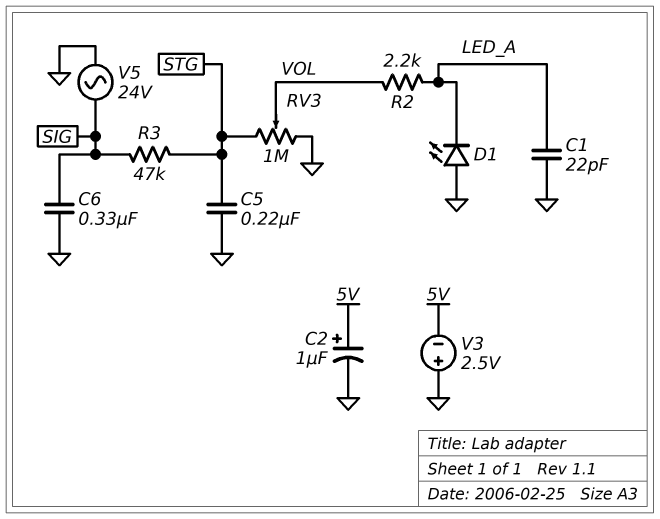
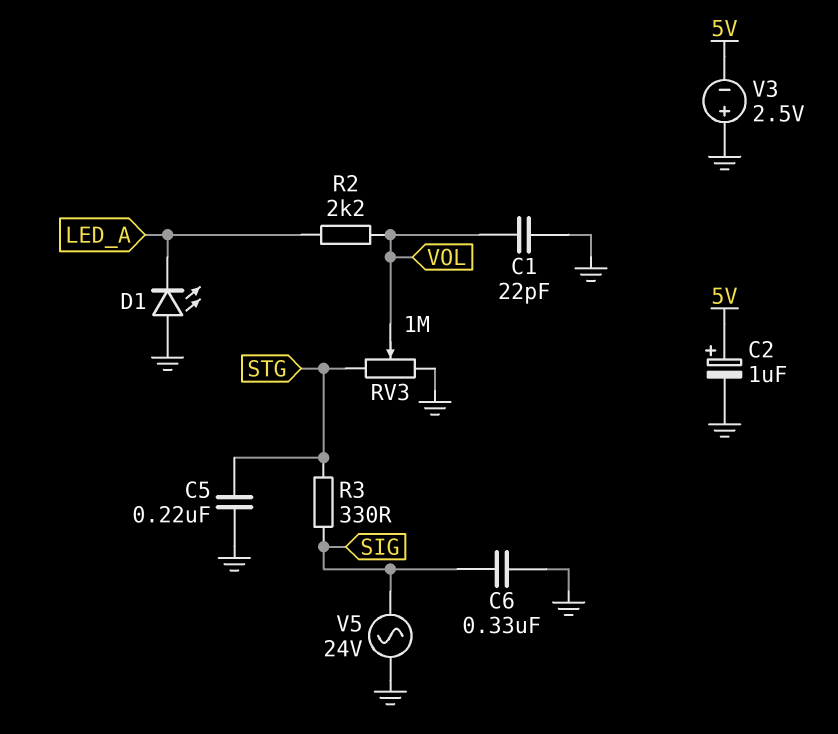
C1: 22pF (GND, LED_A) -> 22pF (GND, VOL)
R3: 47k (SIG, STG) -> 330 (SIG, STG)

